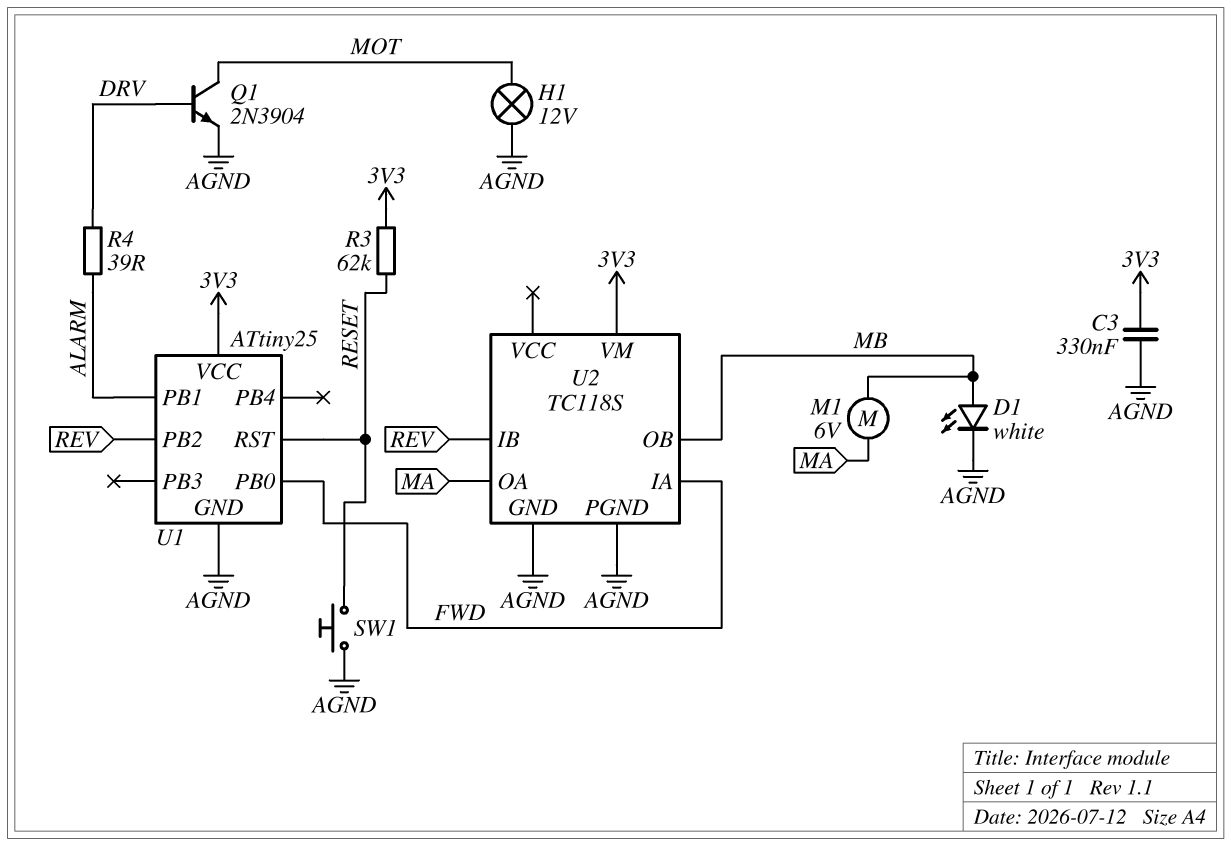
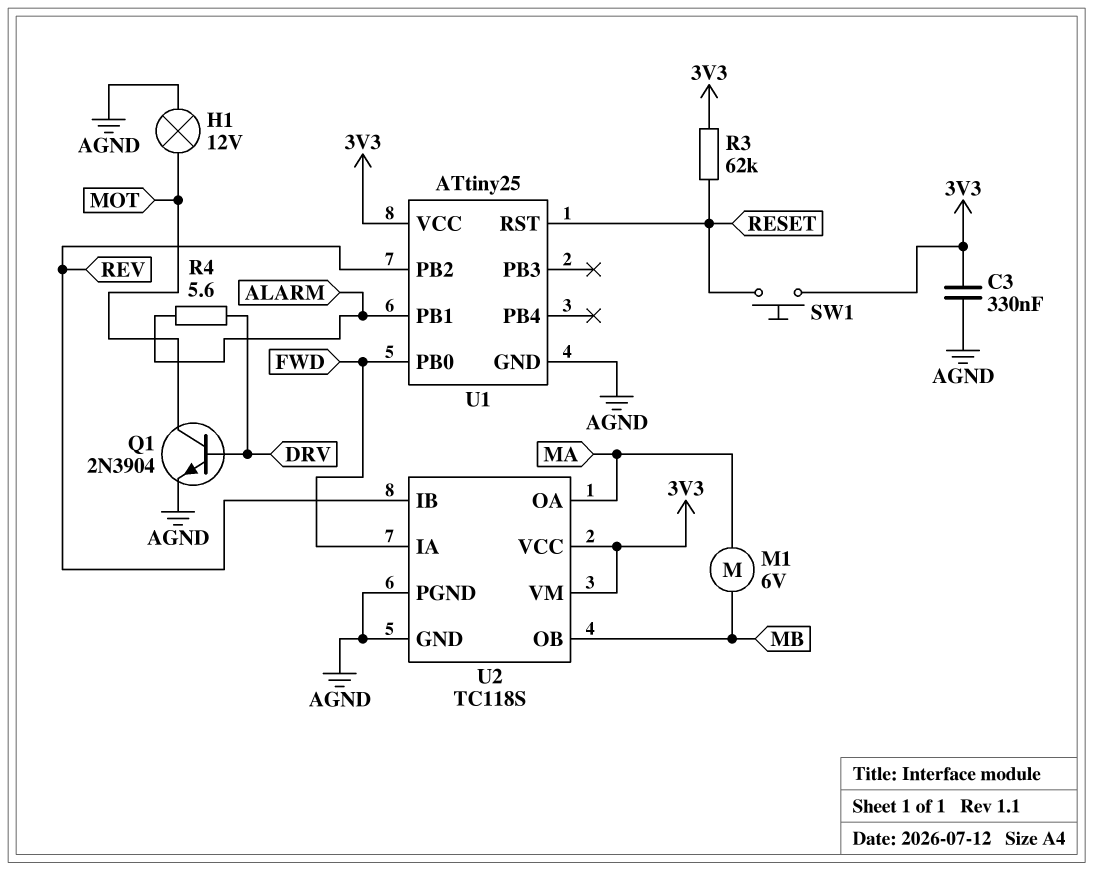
D1: LED white (A MB, K AGND) -> none
R4: 39 (ALARM, DRV) -> 5.6 (ALARM, DRV)
SW1: button (AGND, RESET) -> button (3V3, RESET)
U2 pin VCC: none -> 3V3

